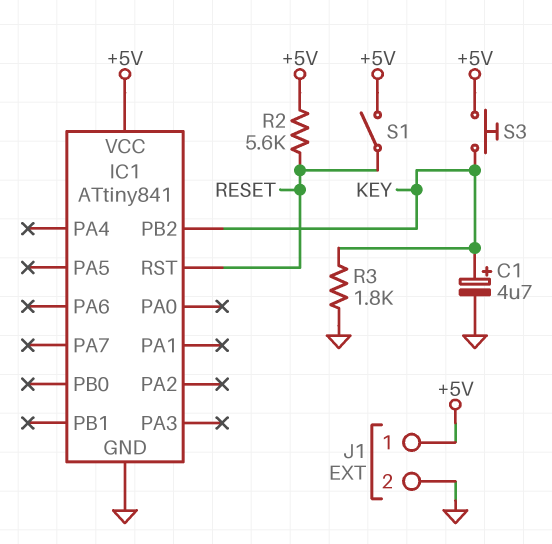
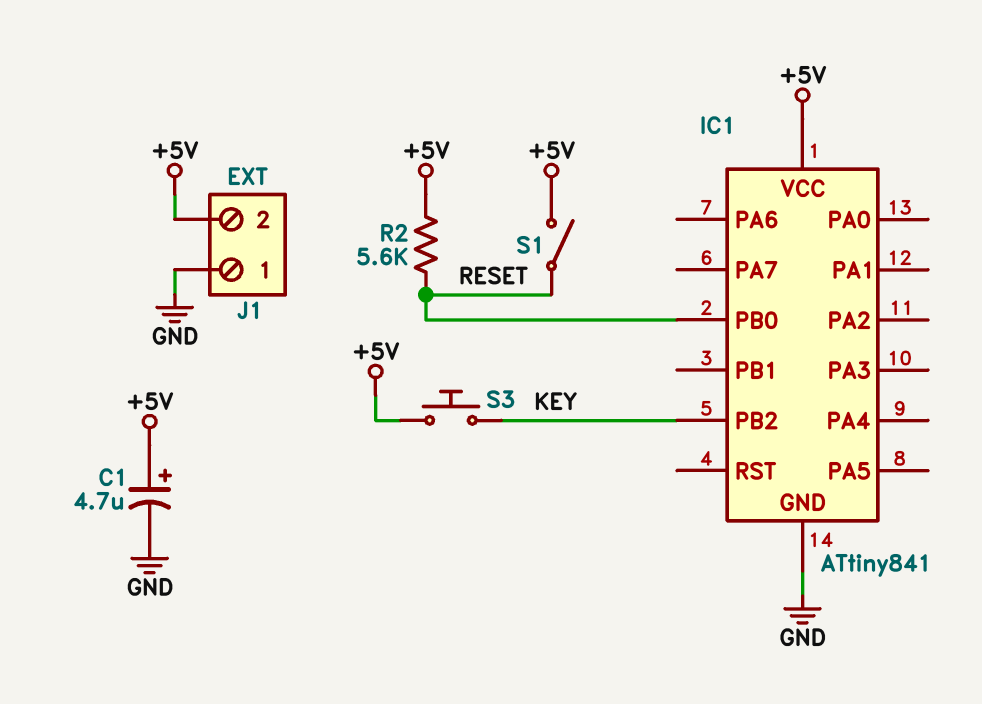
C1: 4.7uF (plus KEY, minus GND) -> 4.7uF (plus +5V, minus GND)
IC1 pin PB0: none -> RESET
IC1 pin RST: RESET -> none
J1 pin 1: +5V -> GND
J1 pin 2: GND -> +5V
R3: 1.8k (GND, KEY) -> none

